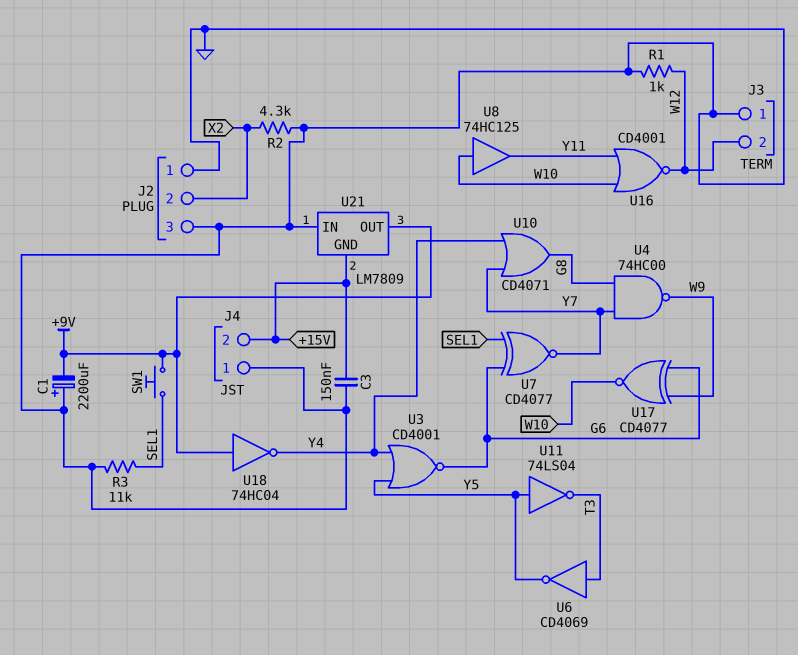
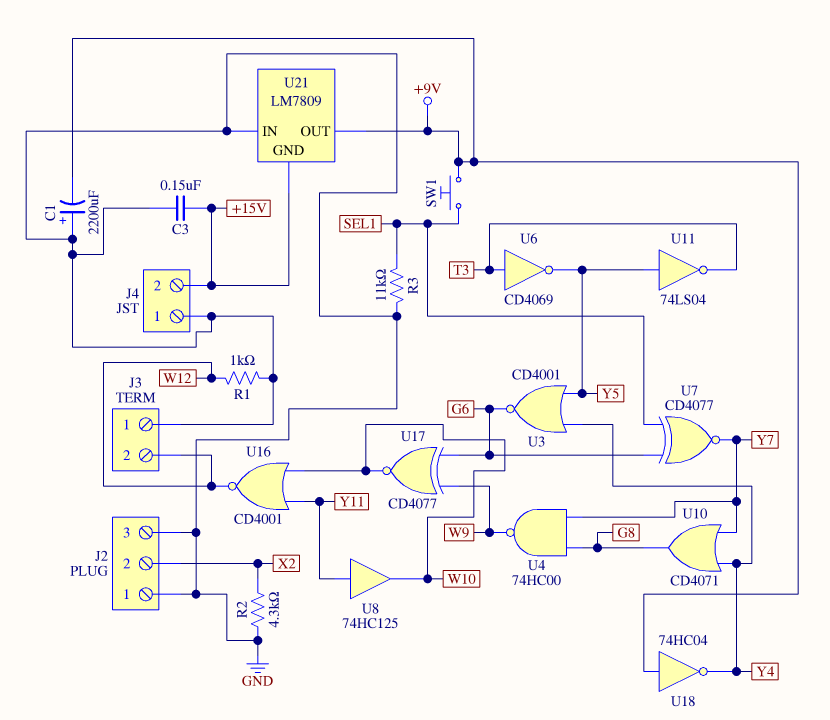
U8: buffer 74HC125 (in W10, out Y11) -> buffer 74HC125 (in Y11, out W10)

